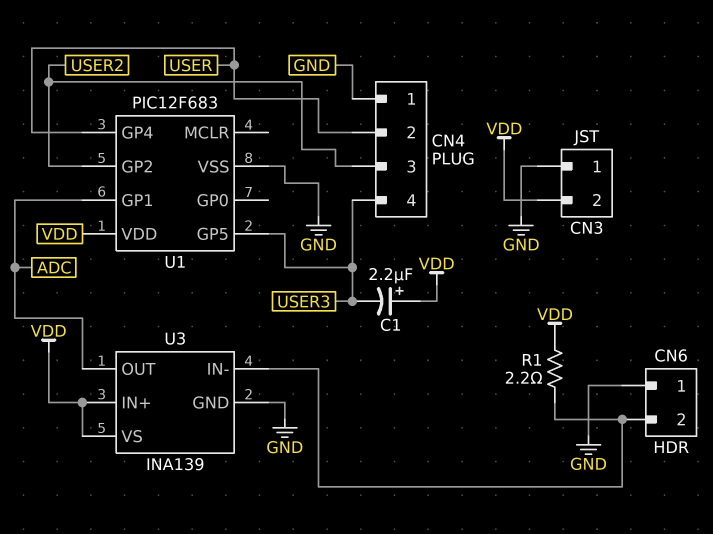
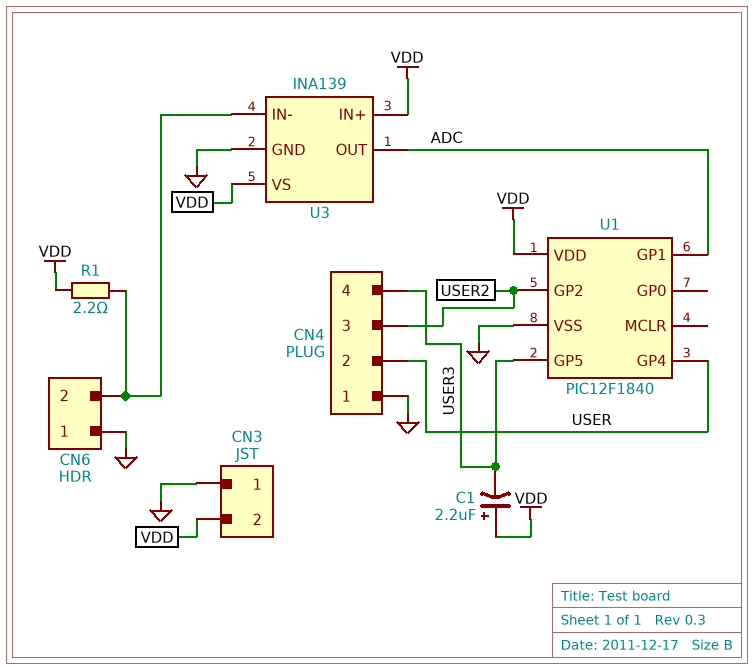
U1: PIC12F683 -> PIC12F1840

